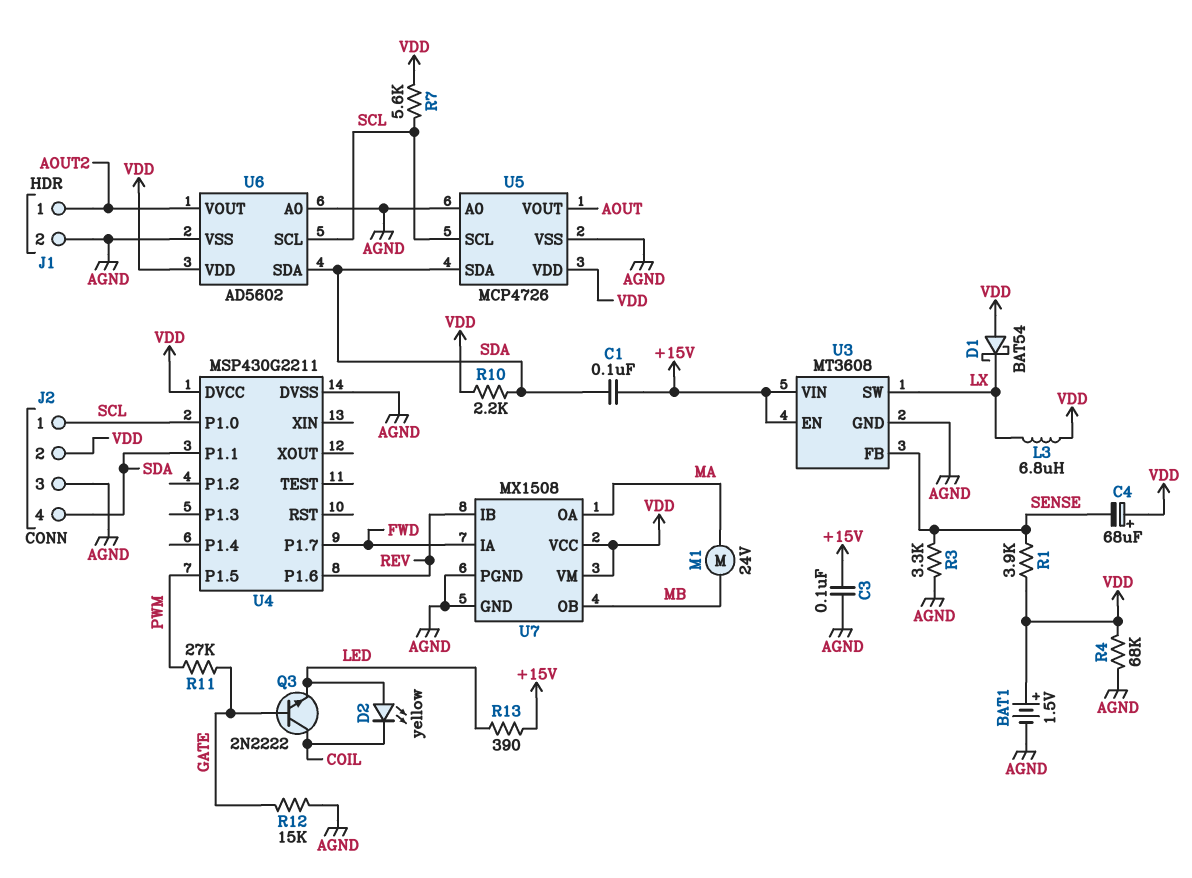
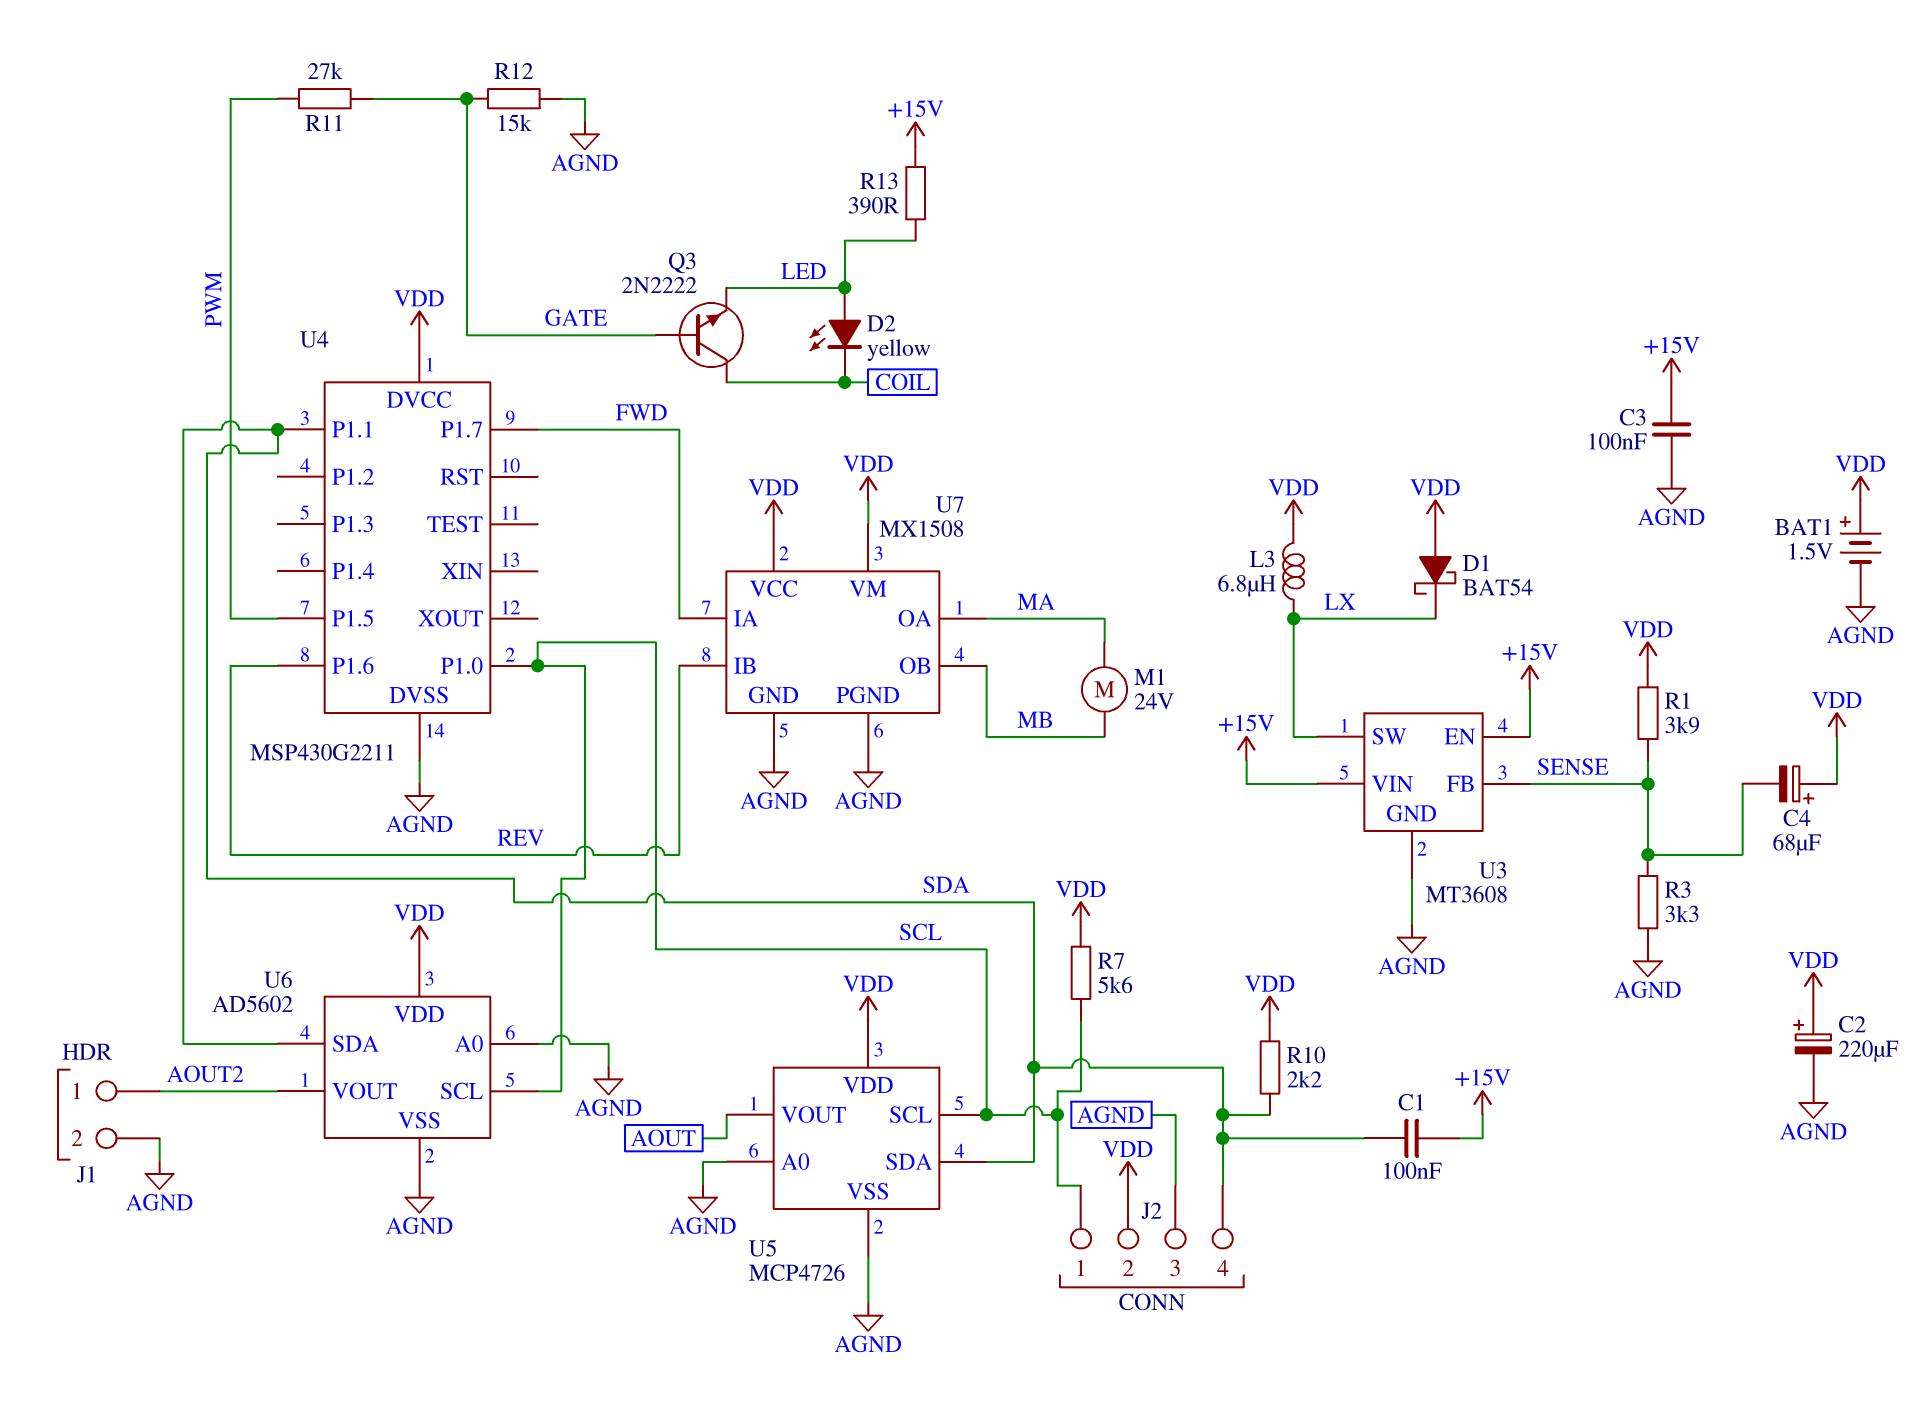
C2: none -> 220uF (plus VDD, minus AGND)
R4: 68k (AGND, VDD) -> none

